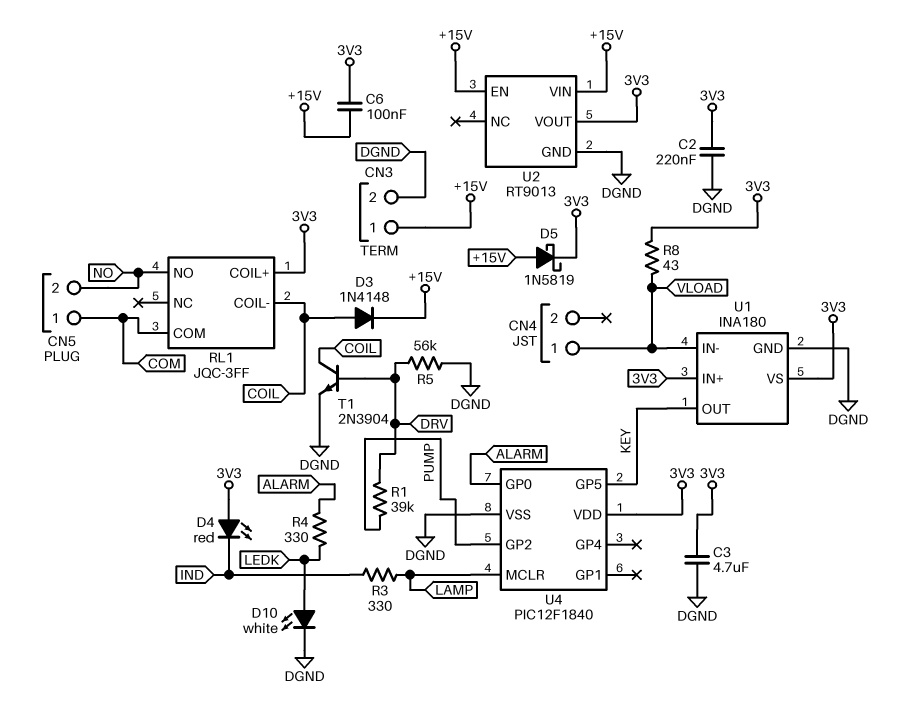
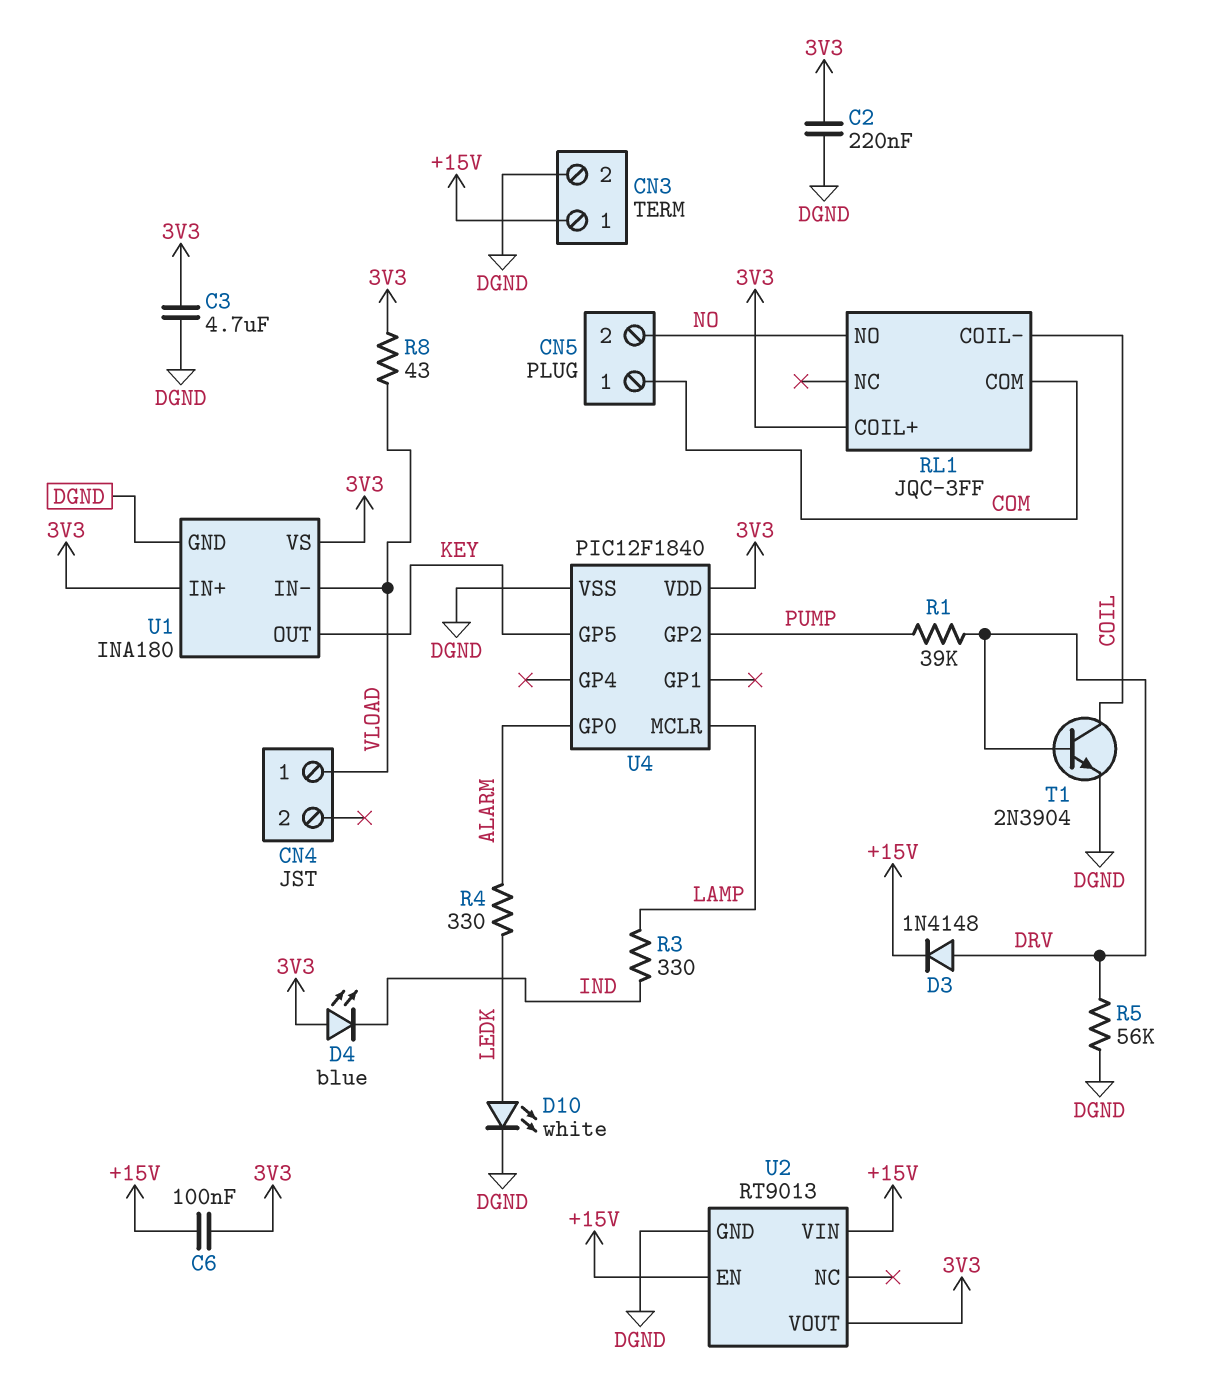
D3: diode 1N4148 (A COIL, K +15V) -> diode 1N4148 (A DRV, K +15V)
D4: LED red (A 3V3, K IND) -> LED blue (A 3V3, K IND)
D5: schottky 1N5819 (A +15V, K 3V3) -> none

